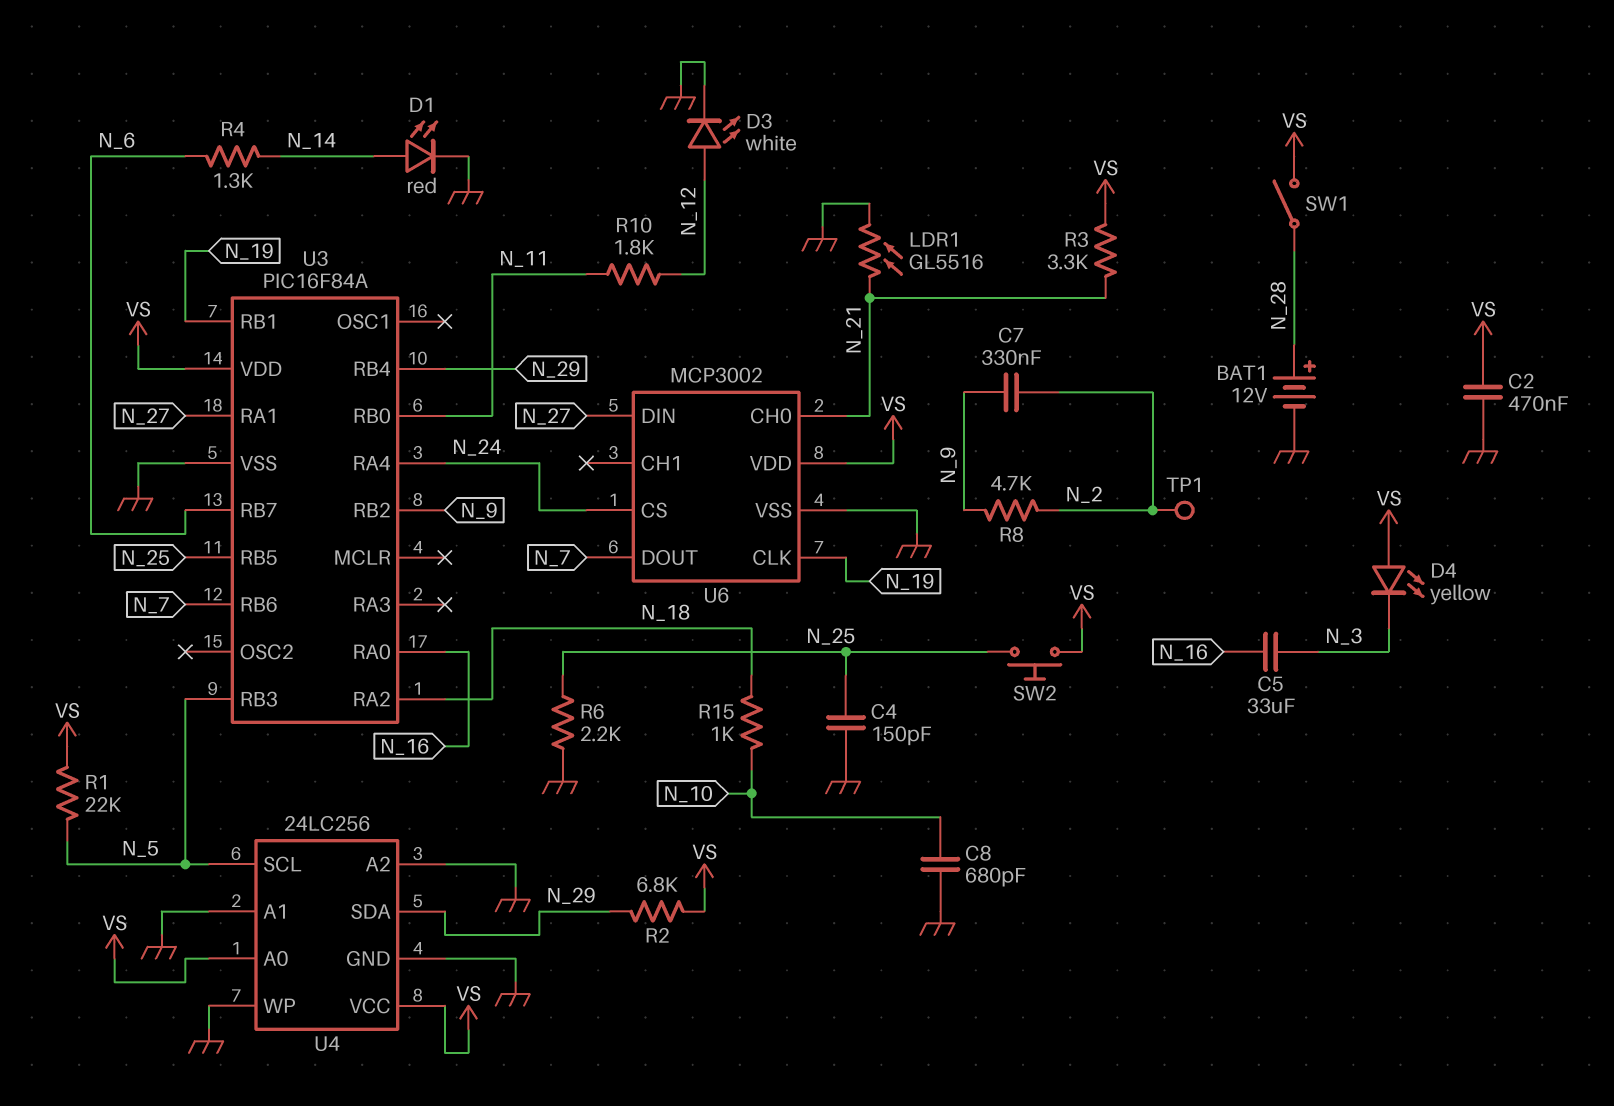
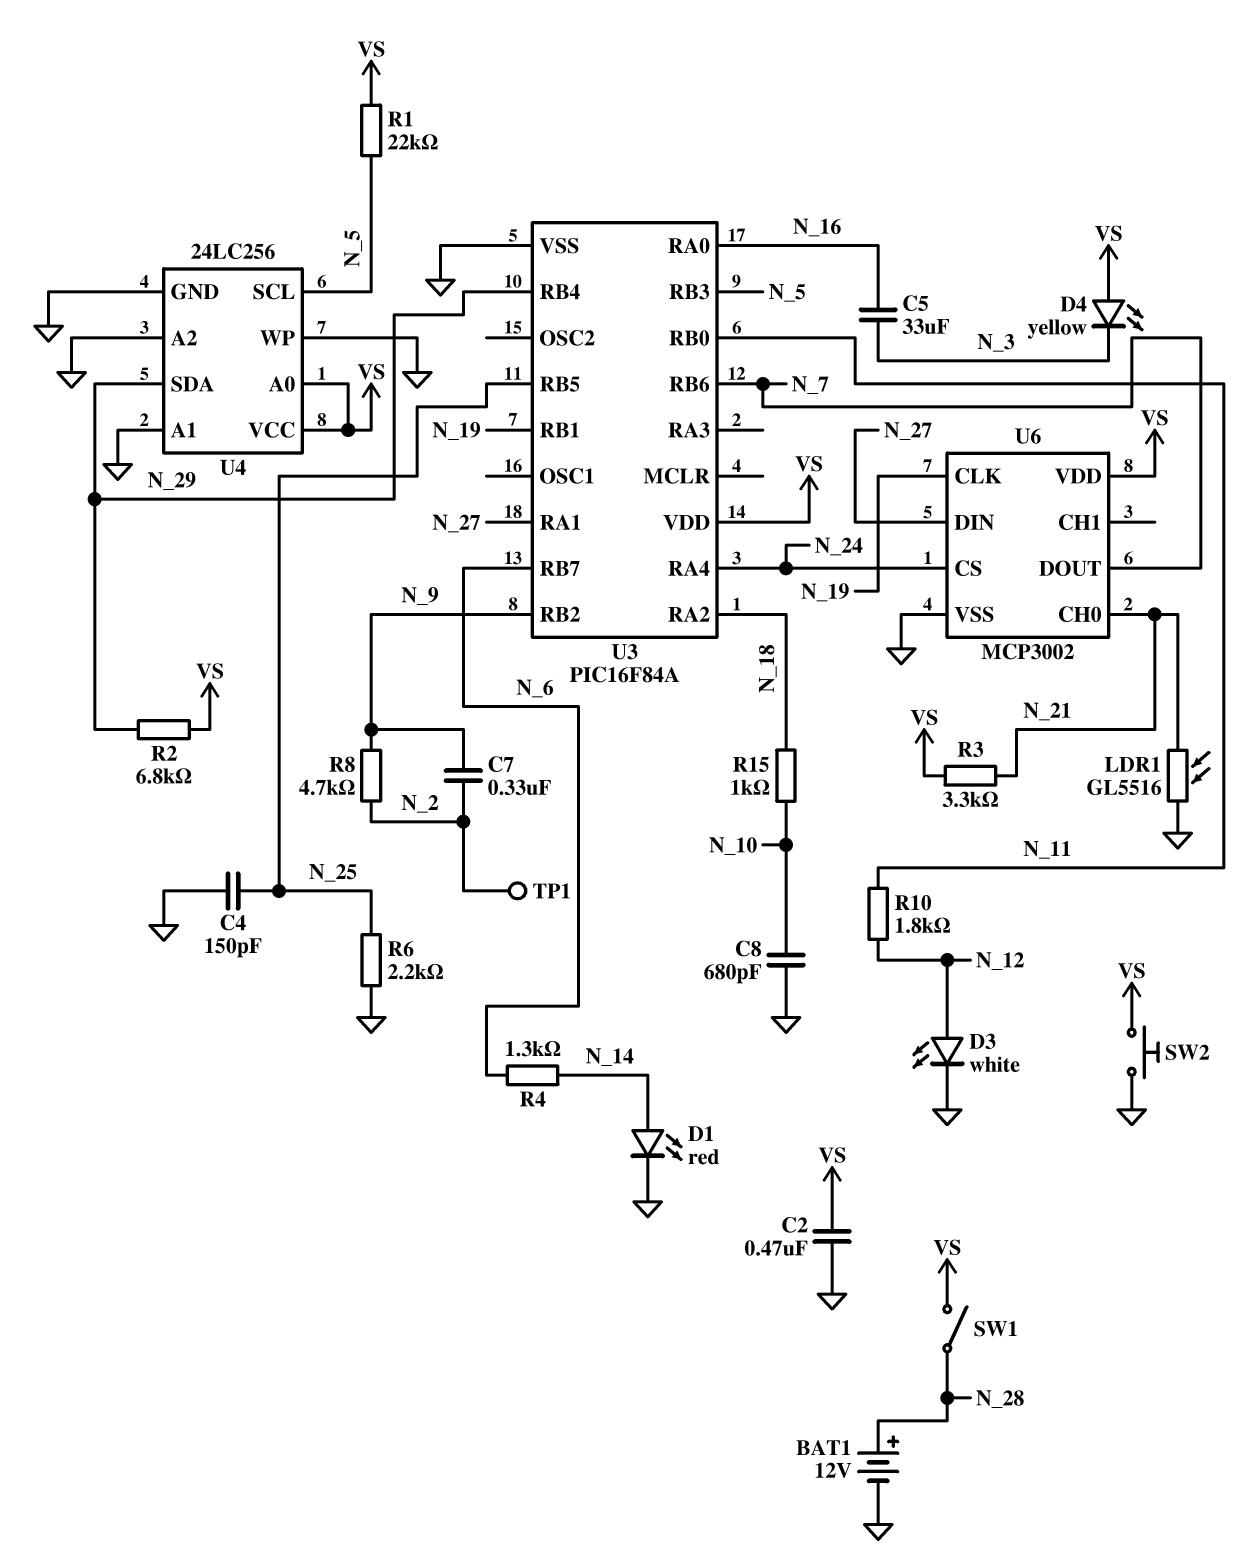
SW2: button (N_25, VS) -> button (GND, VS)

